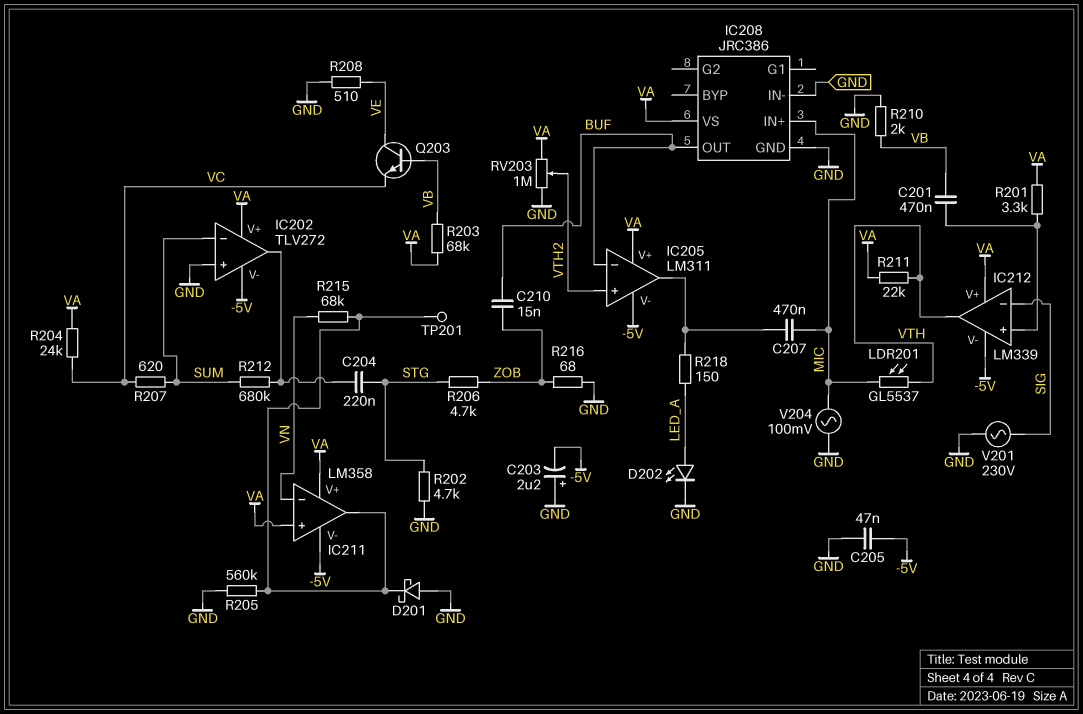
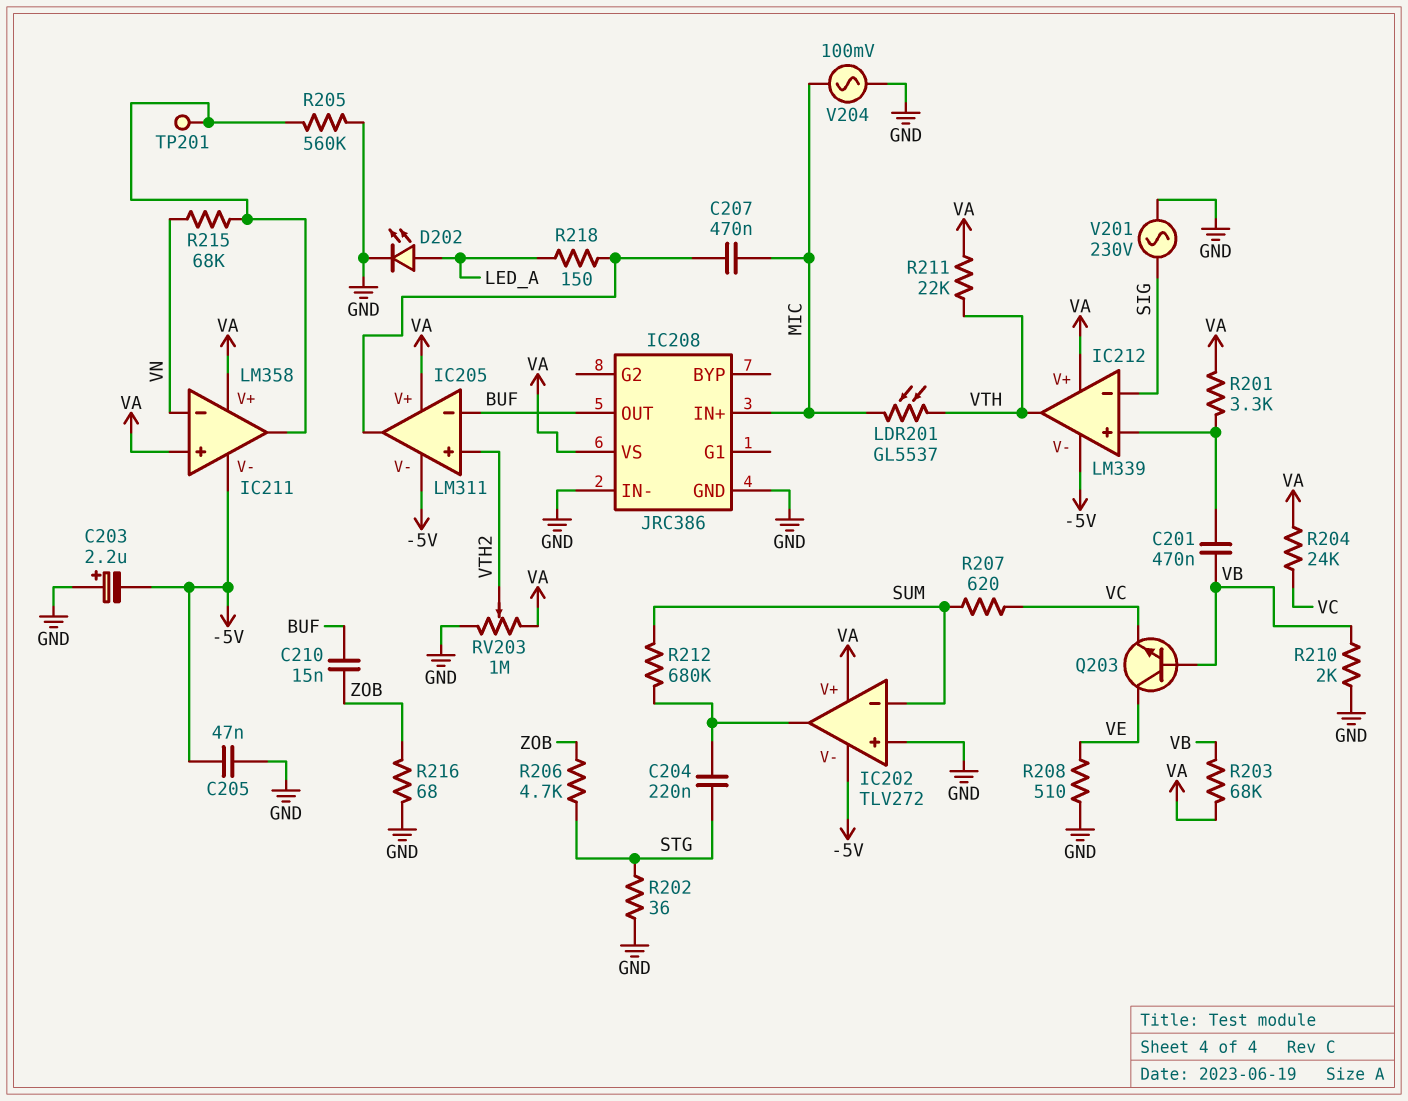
D201: schottky (A GND, K IC211/out) -> none
R202: 4.7k (GND, STG) -> 36 (GND, STG)

